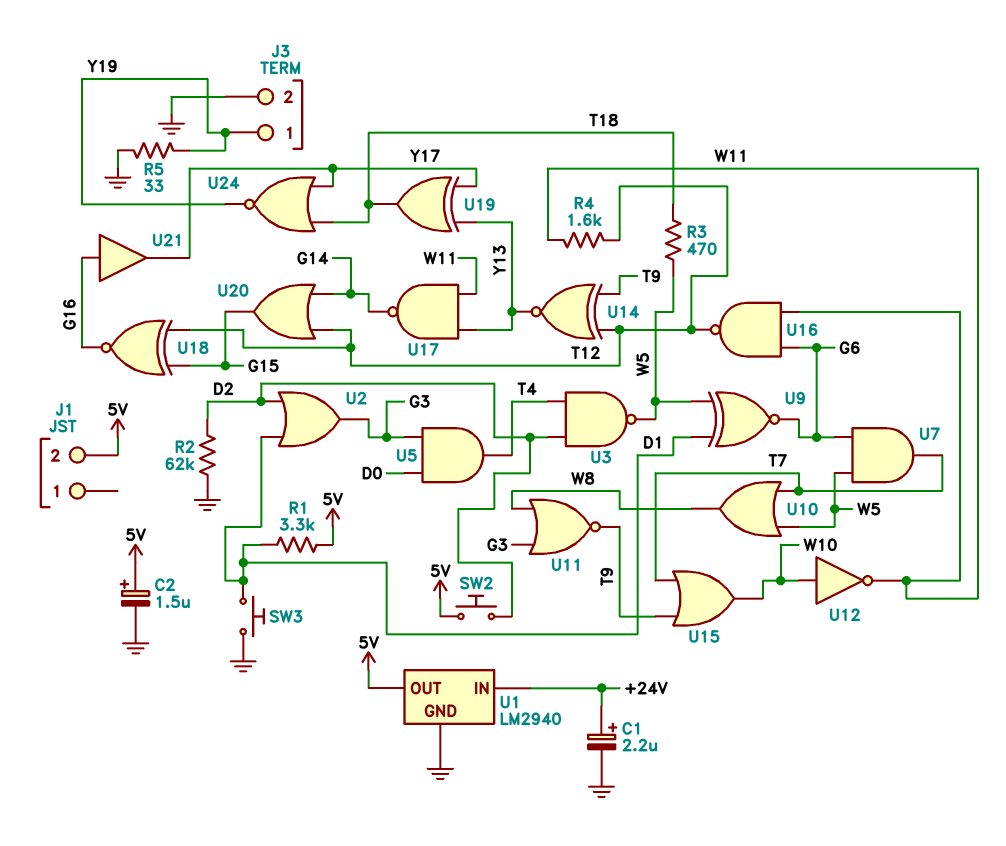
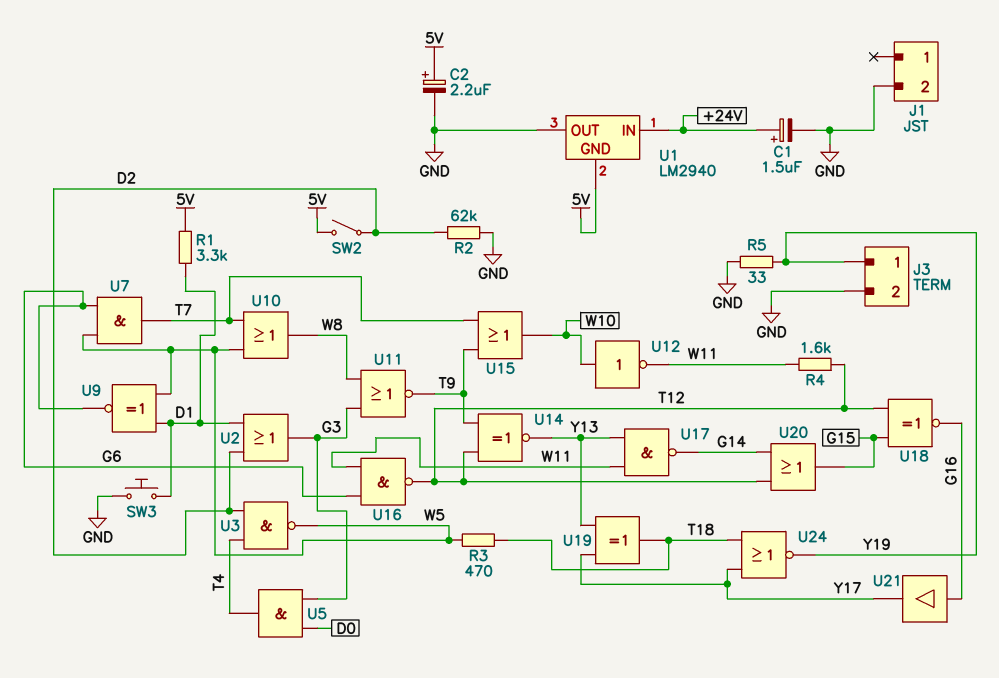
C1: 2.2uF (plus +24V, minus GND) -> 1.5uF (plus +24V, minus GND)
C2: 1.5uF (plus 5V, minus GND) -> 2.2uF (plus 5V, minus GND)
J1 pin 2: 5V -> GND
SW2: button (5V, D2) -> switch (5V, D2)
U1 pin GND: GND -> 5V
U1 pin OUT: 5V -> GND

